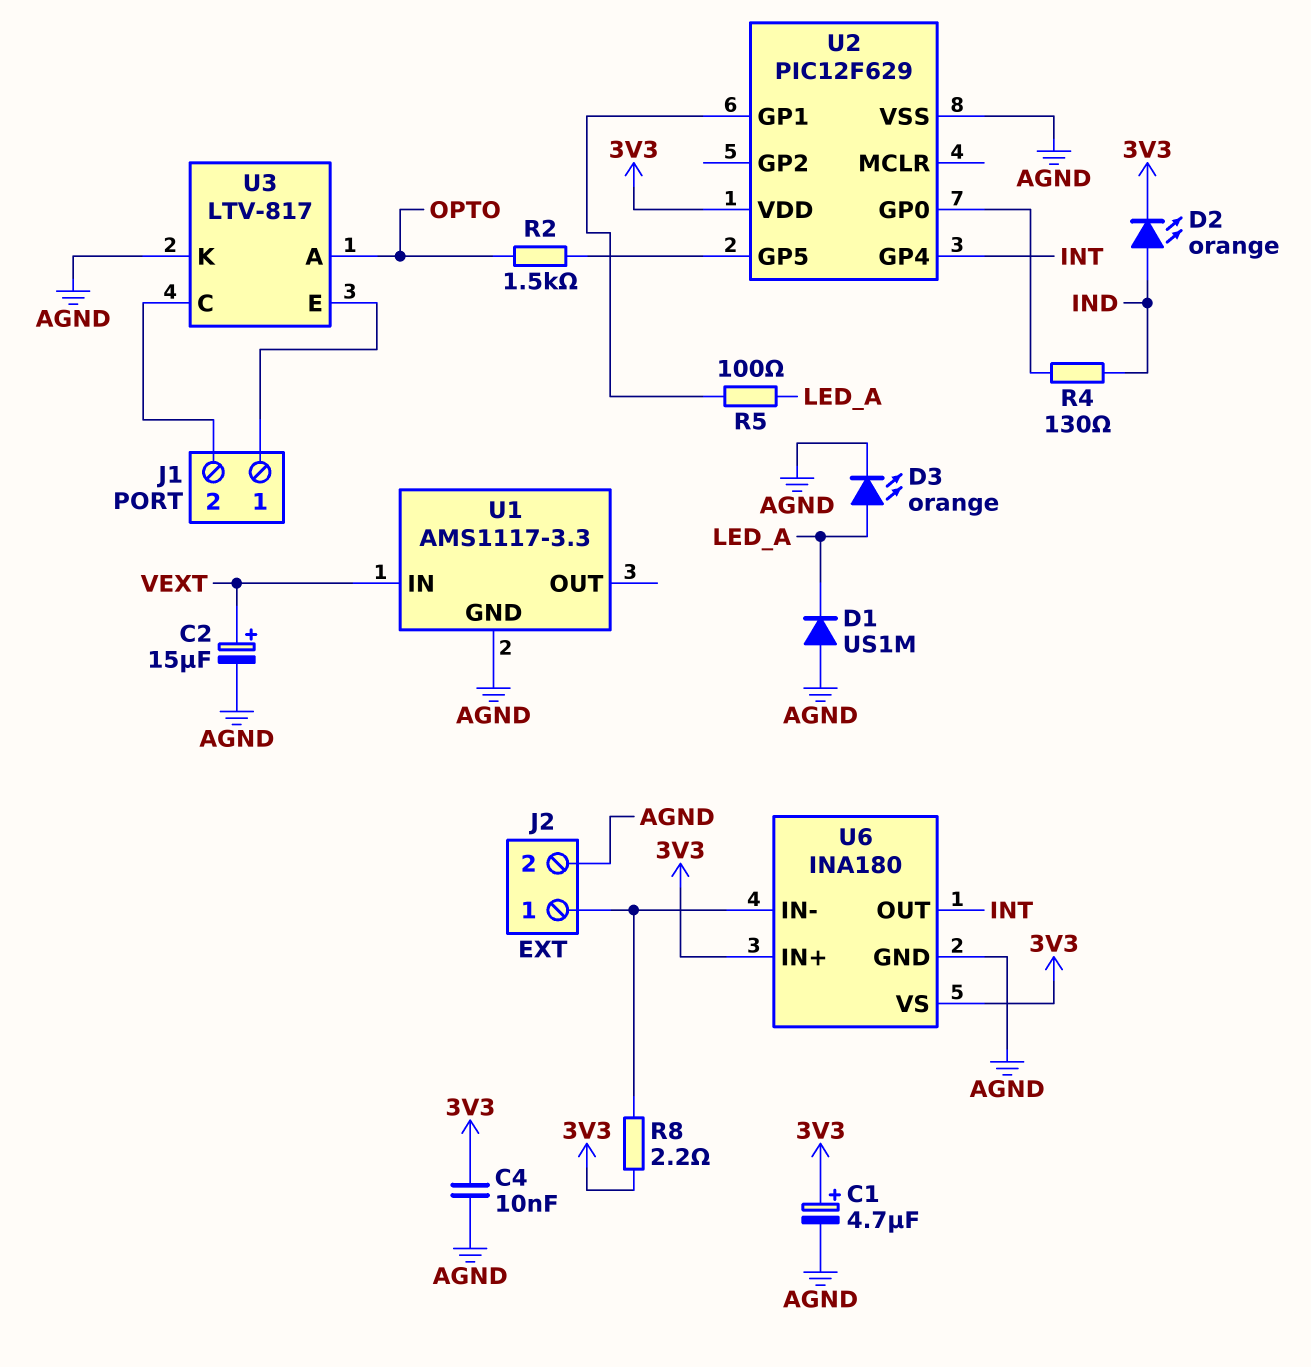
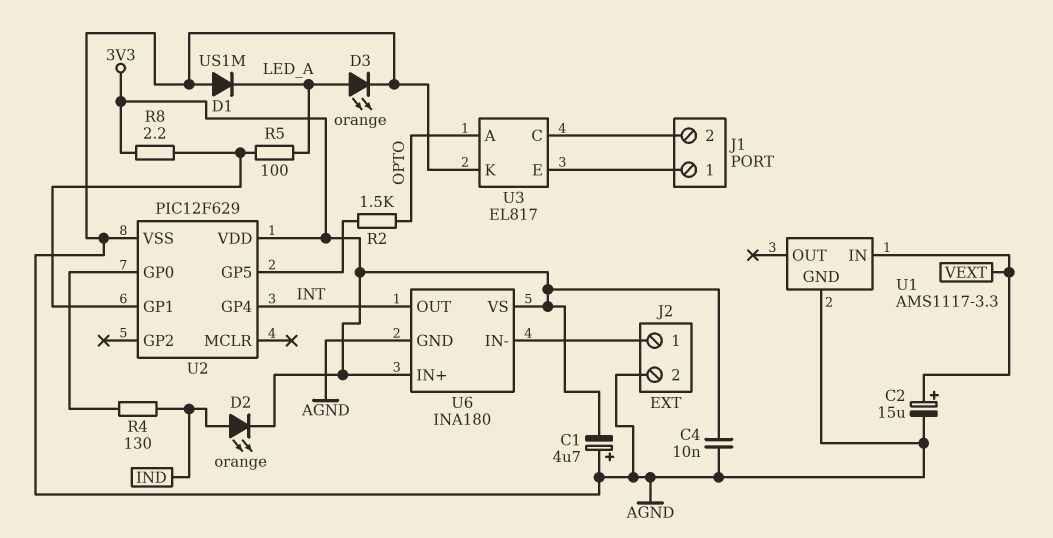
C1: 4.7uF (plus 3V3, minus AGND) -> 4.7uF (plus AGND, minus 3V3)
R8: 2.2 (3V3, J2/1) -> 2.2 (3V3, U2/GP1)
U3: LTV-817 -> EL817

